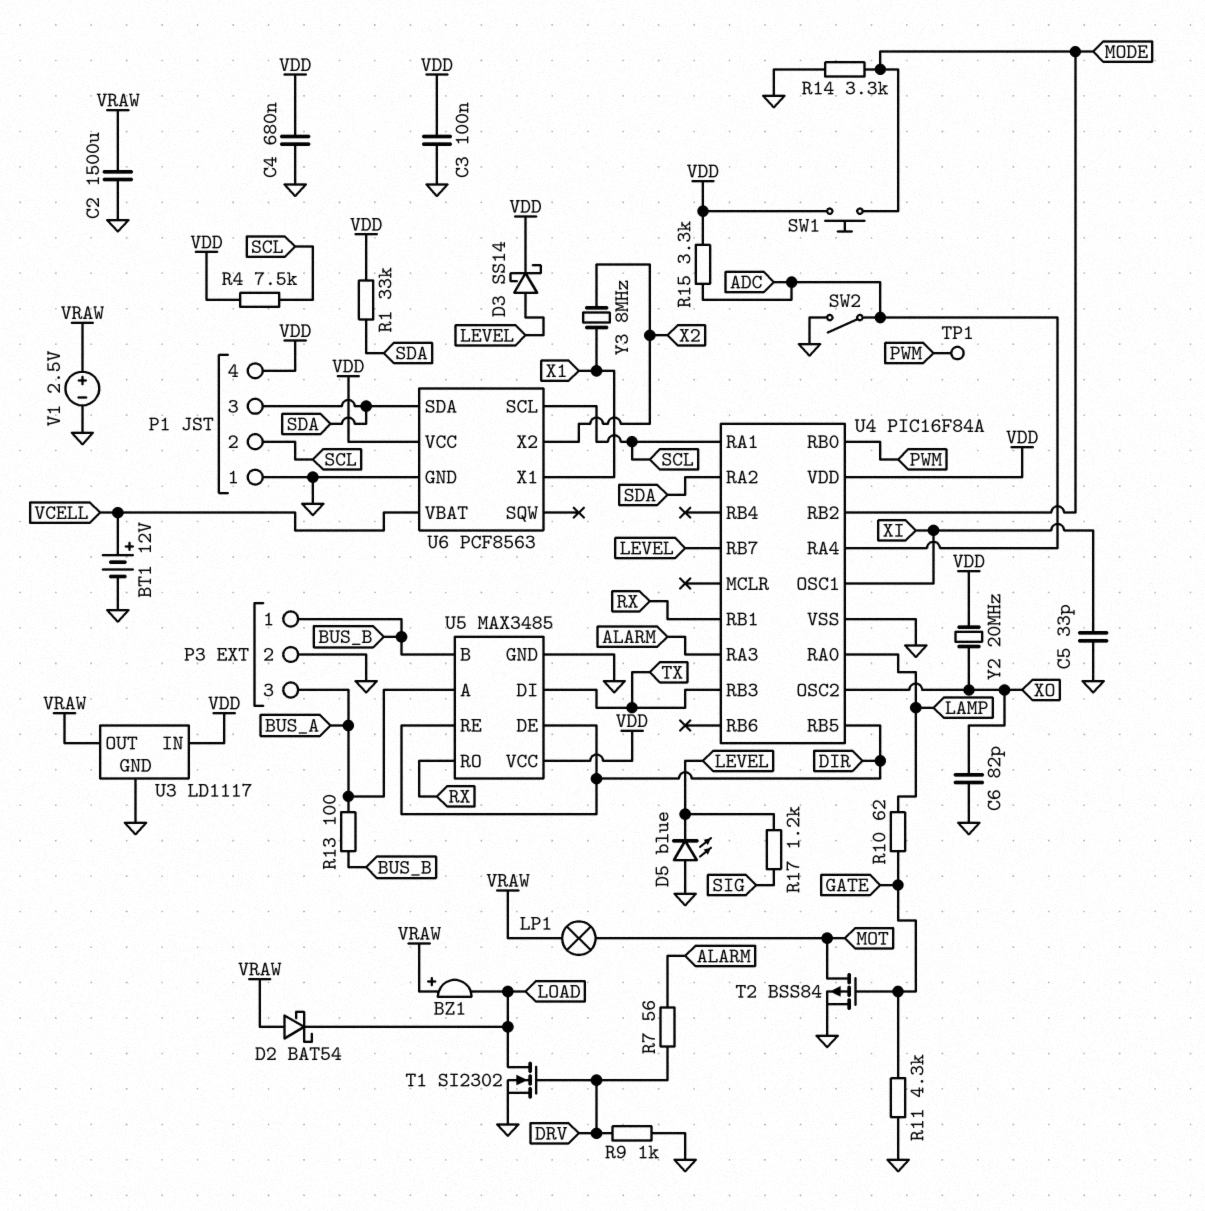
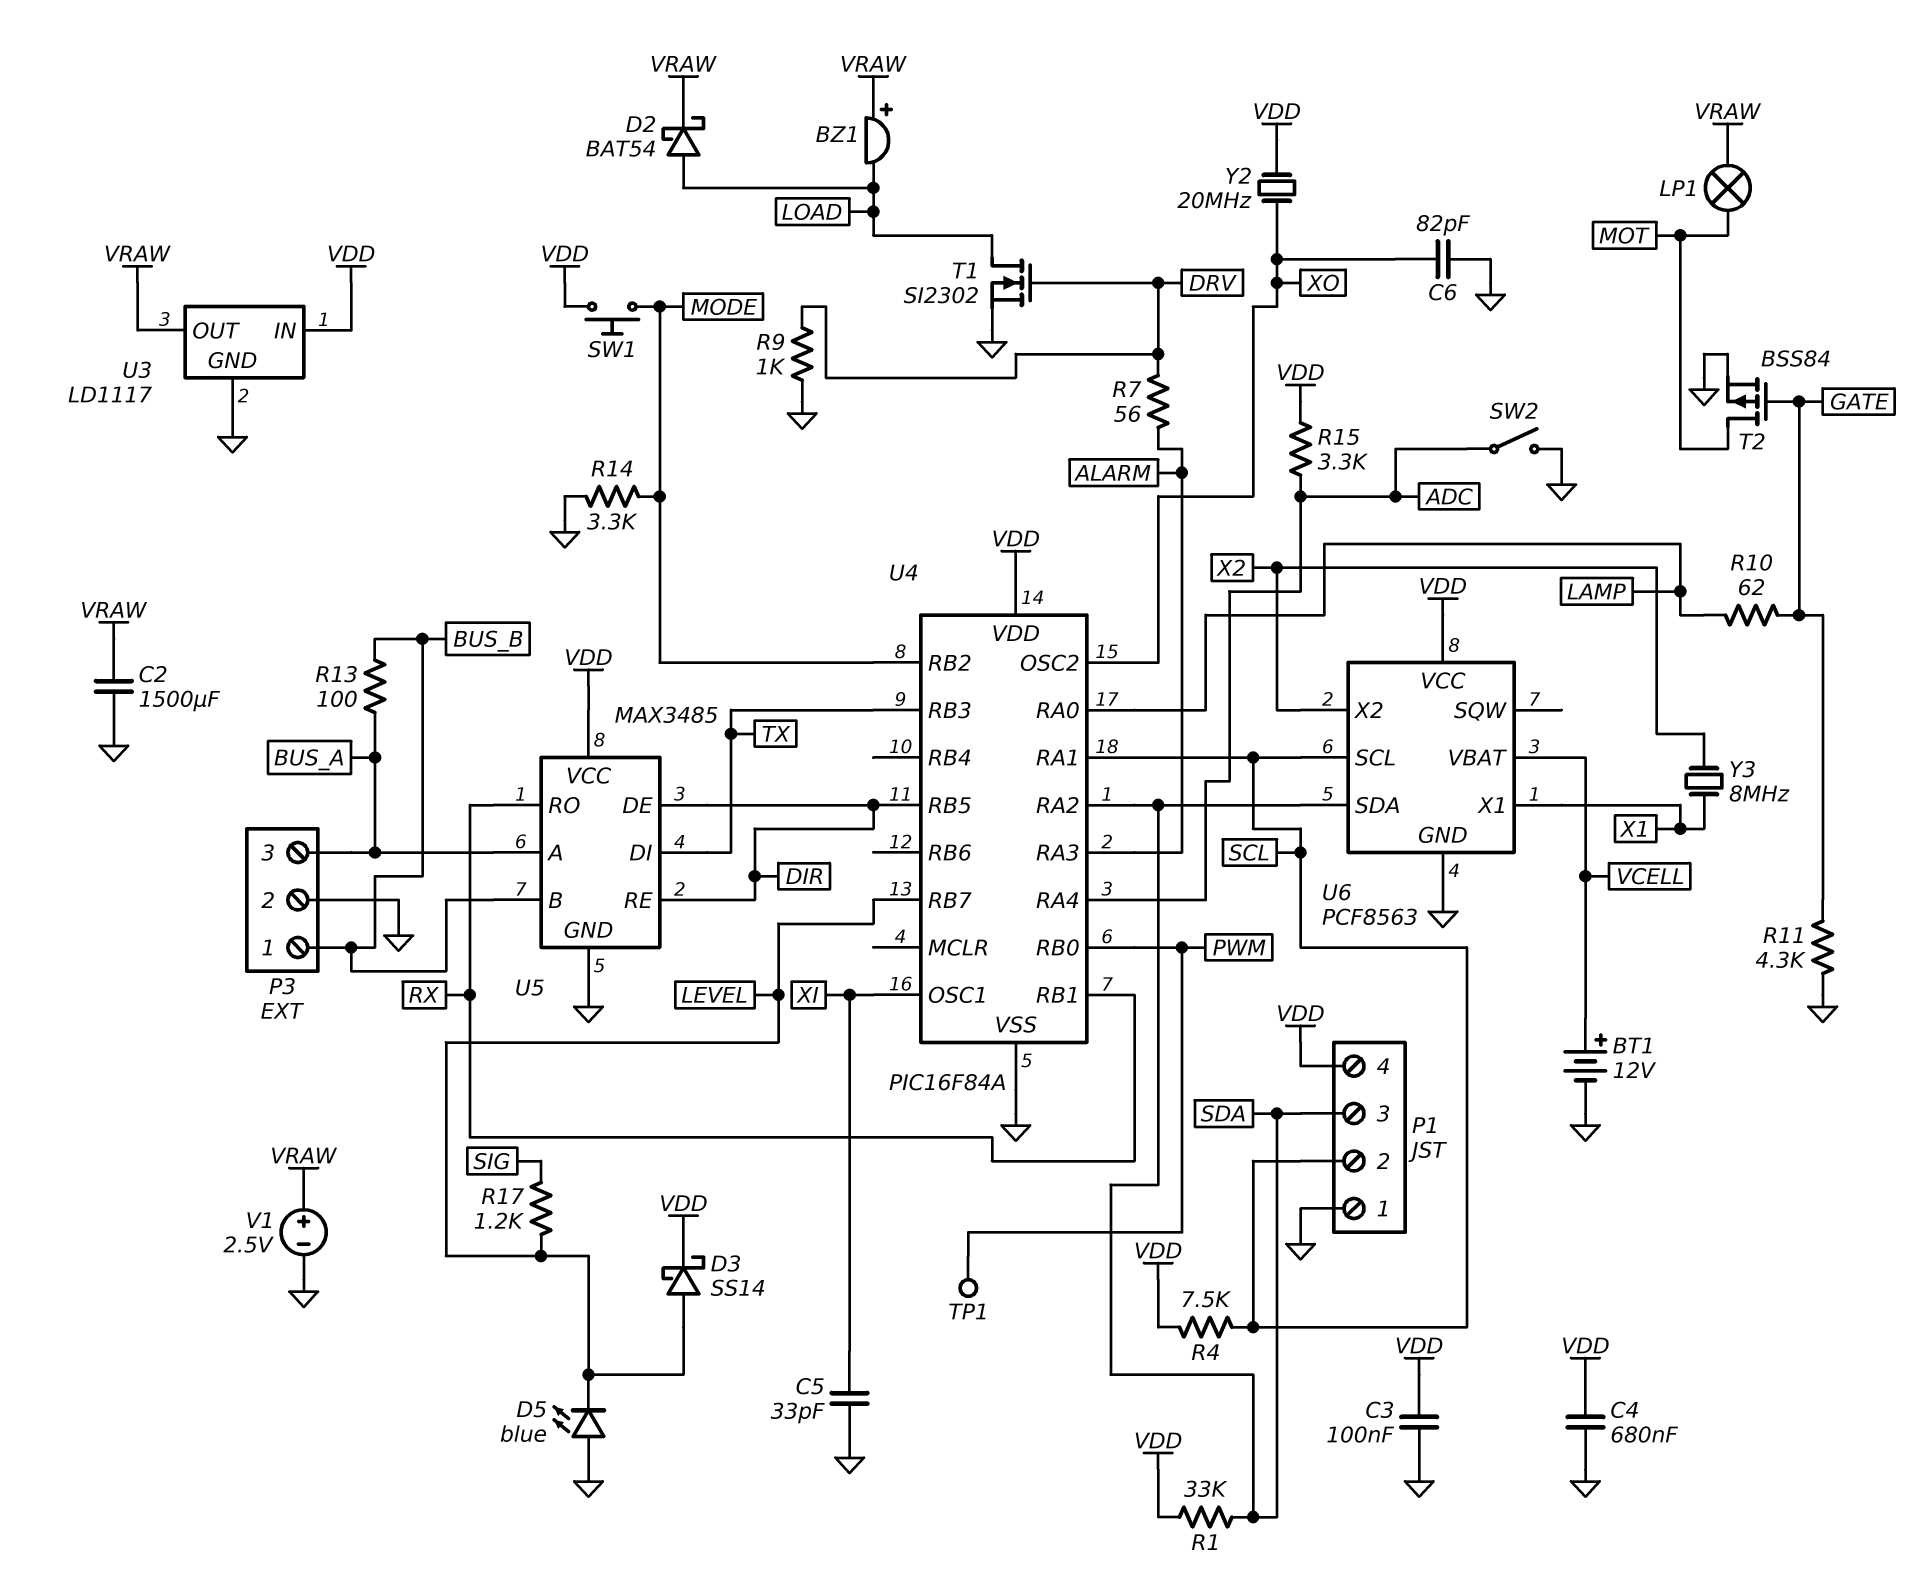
D2: schottky BAT54 (A VRAW, K LOAD) -> schottky BAT54 (A LOAD, K VRAW)

